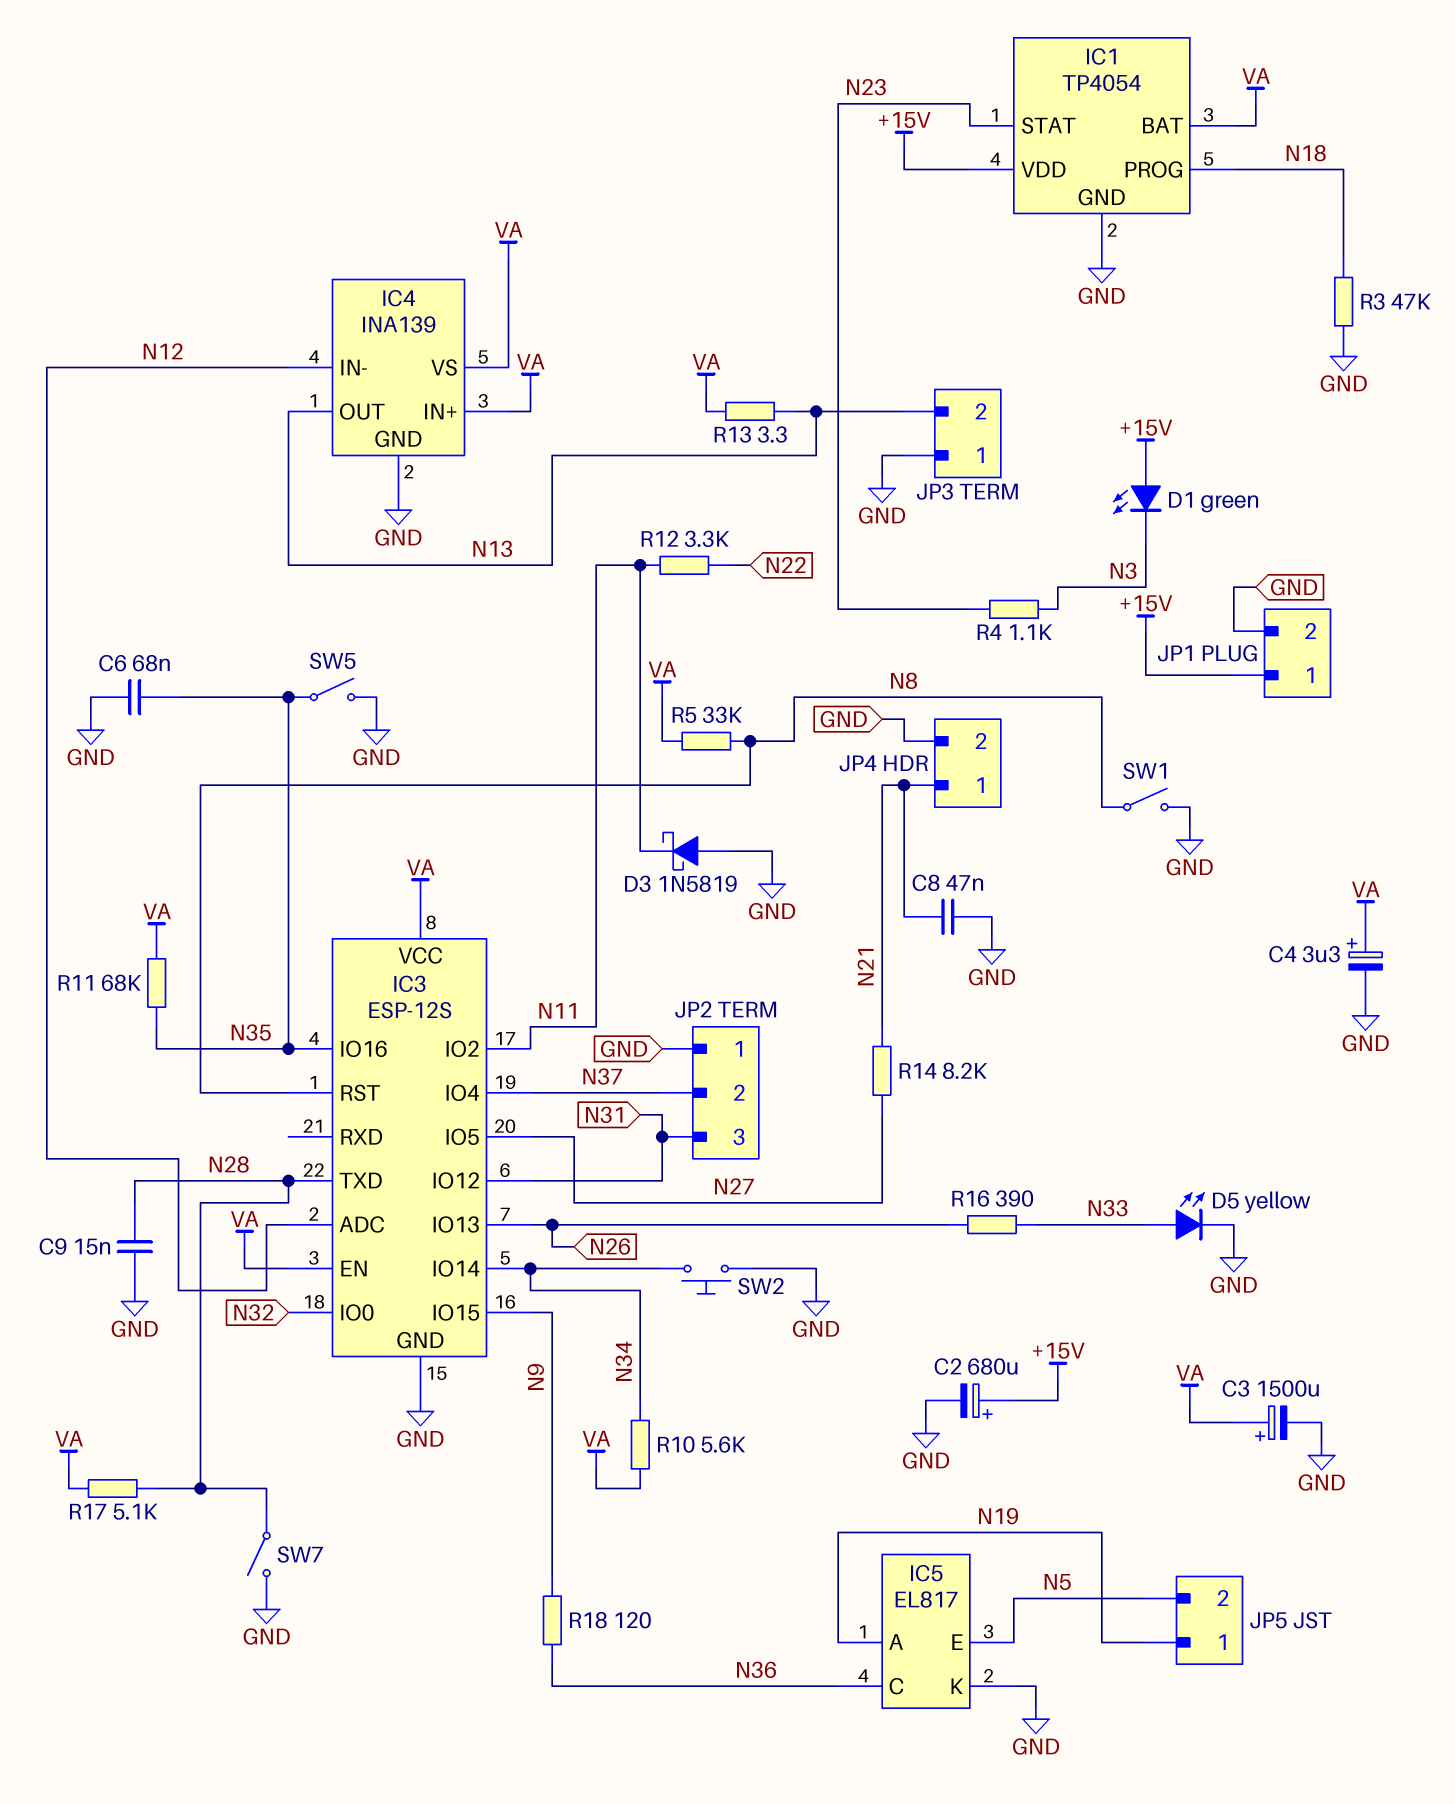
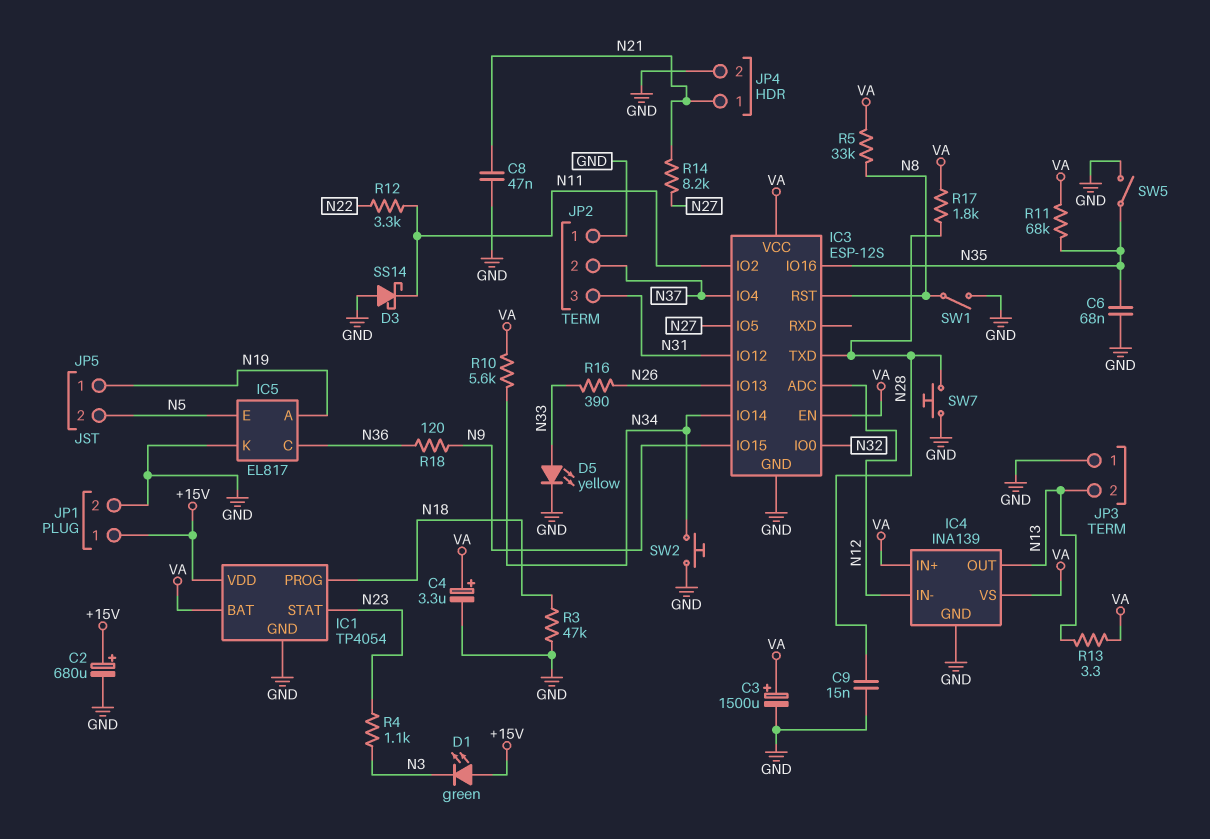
D3: schottky 1N5819 (A GND, K N11) -> schottky SS14 (A GND, K N11)
R17: 5.1k (N28, VA) -> 1.8k (N28, VA)
SW7: switch (GND, N28) -> button (GND, N28)

